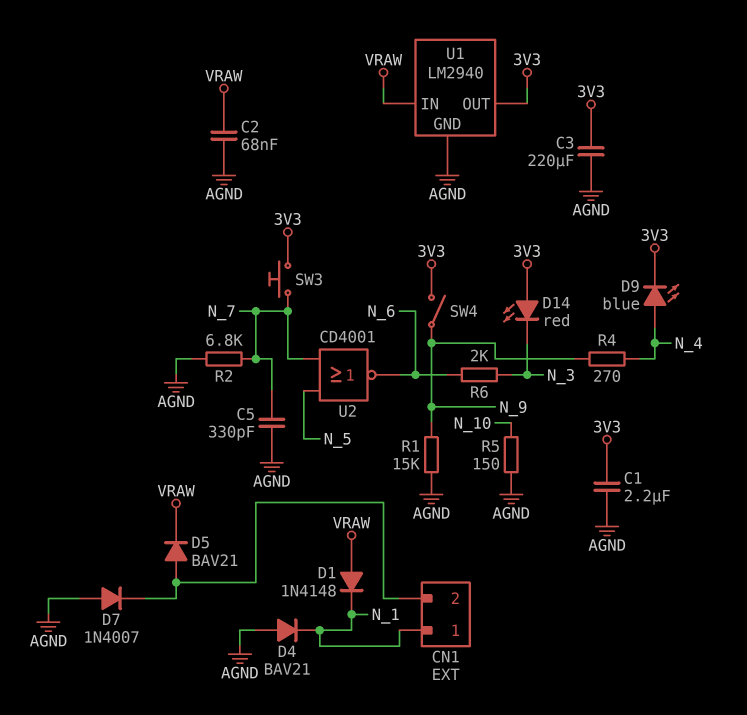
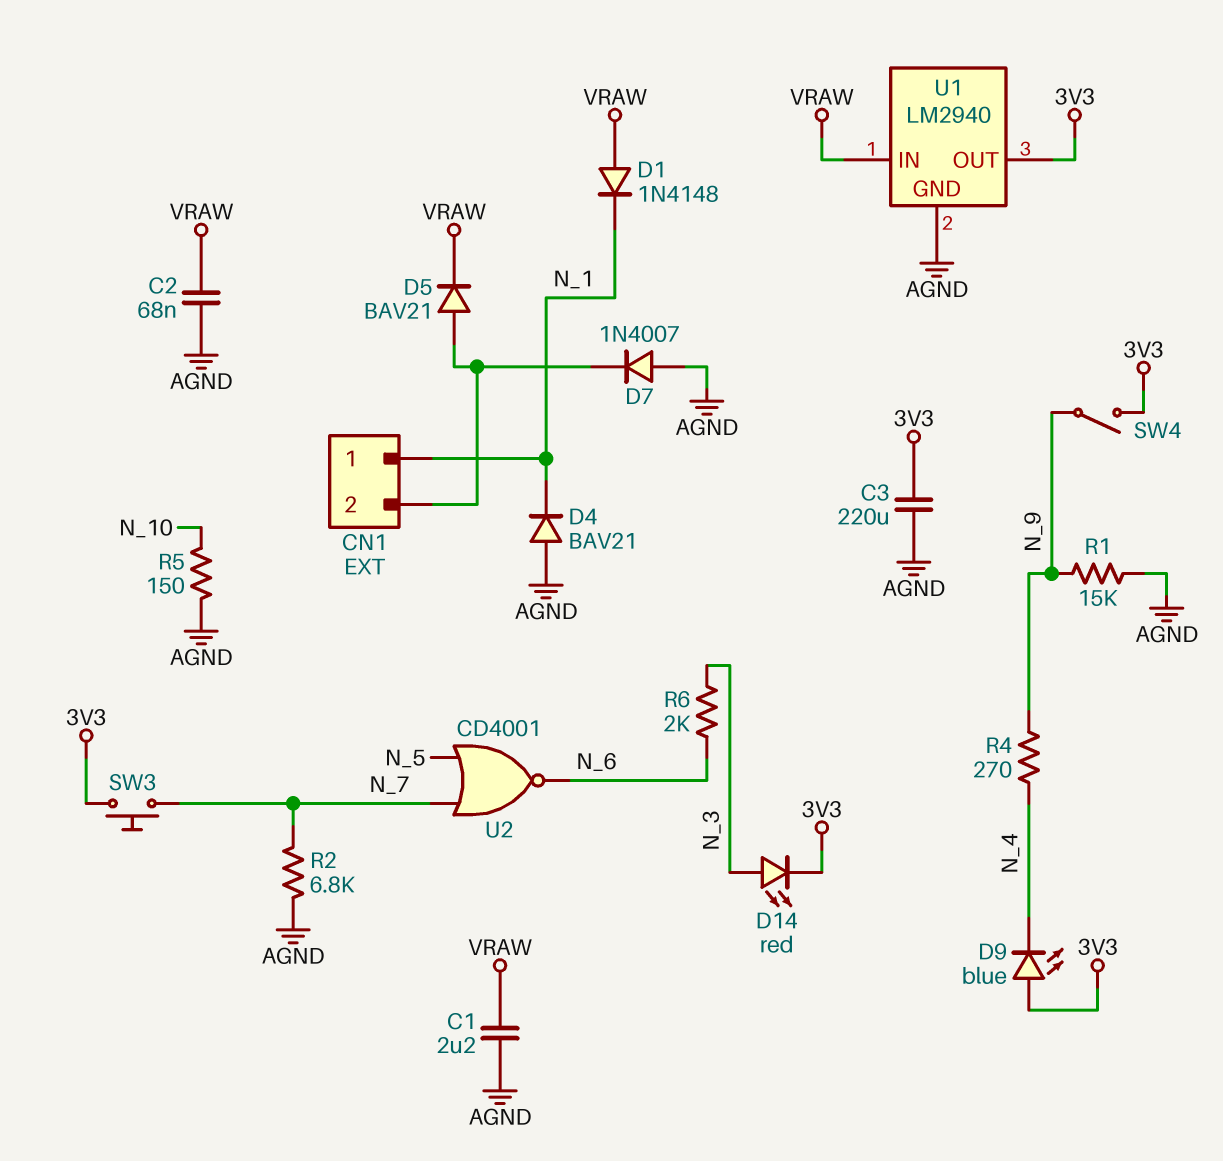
C1: 2.2uF (3V3, AGND) -> 2.2uF (AGND, VRAW)
C5: 330pF (AGND, N_7) -> none
D9: LED blue (A N_4, K 3V3) -> LED blue (A 3V3, K N_4)
D14: LED red (A 3V3, K N_3) -> LED red (A N_3, K 3V3)

